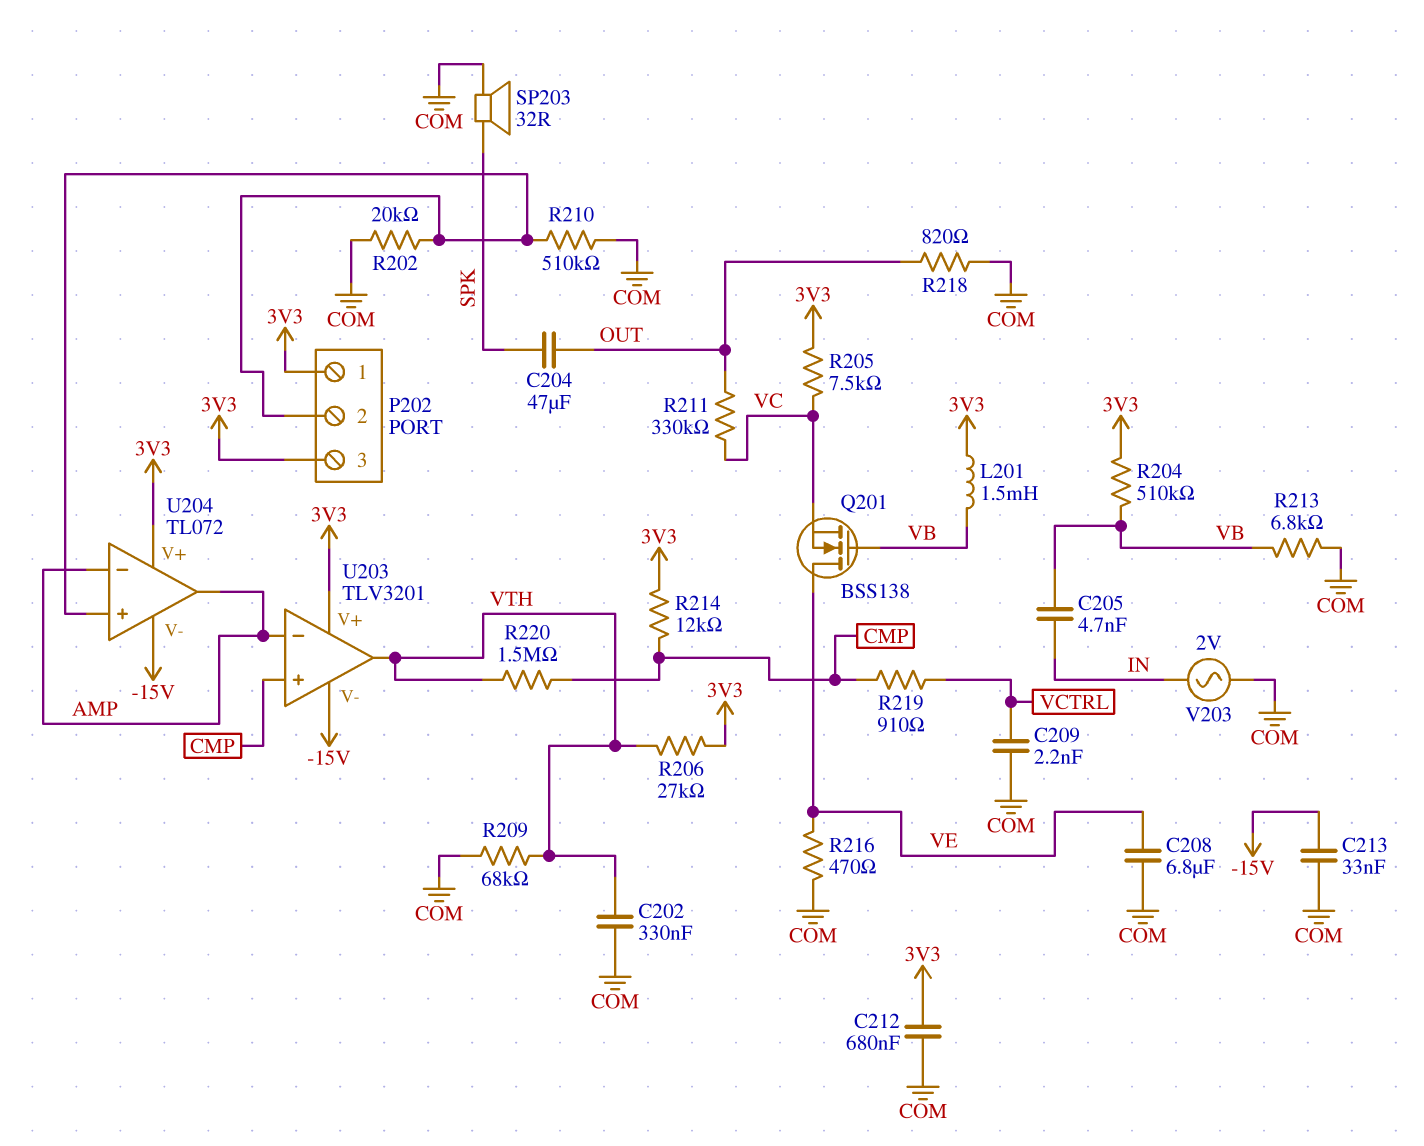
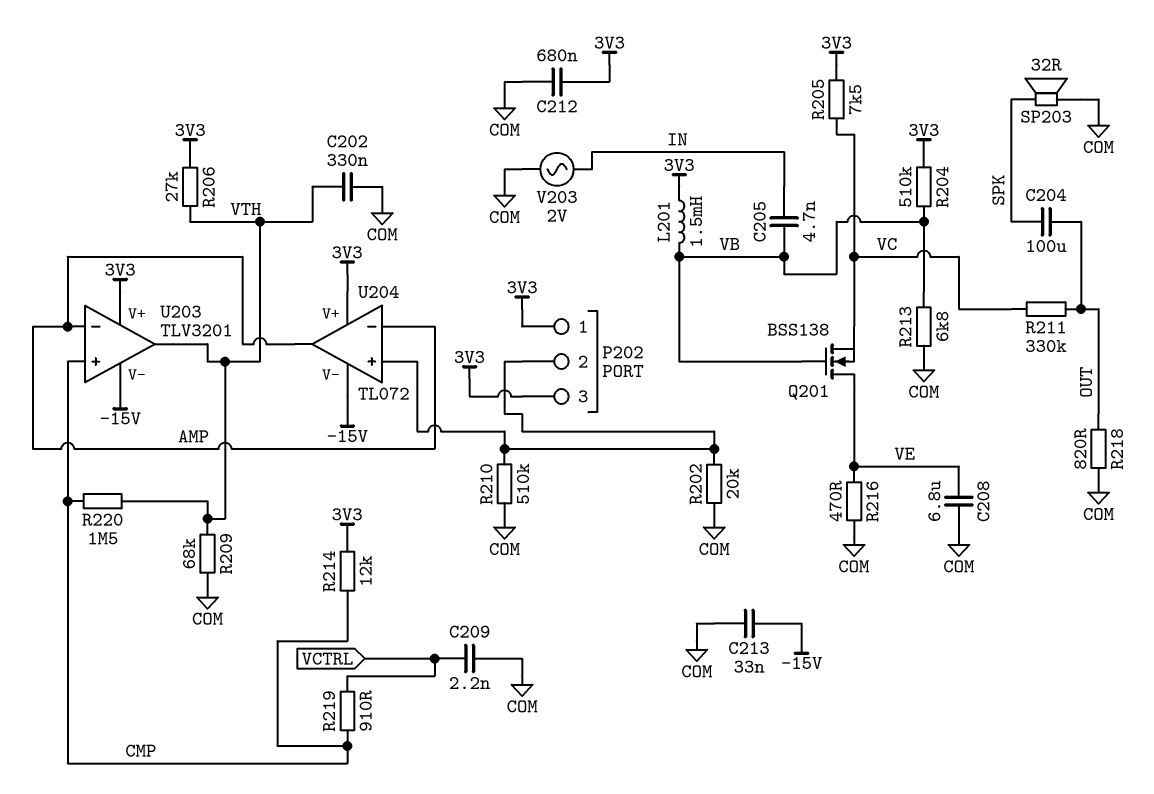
C204: 47uF (OUT, SPK) -> 100uF (OUT, SPK)

